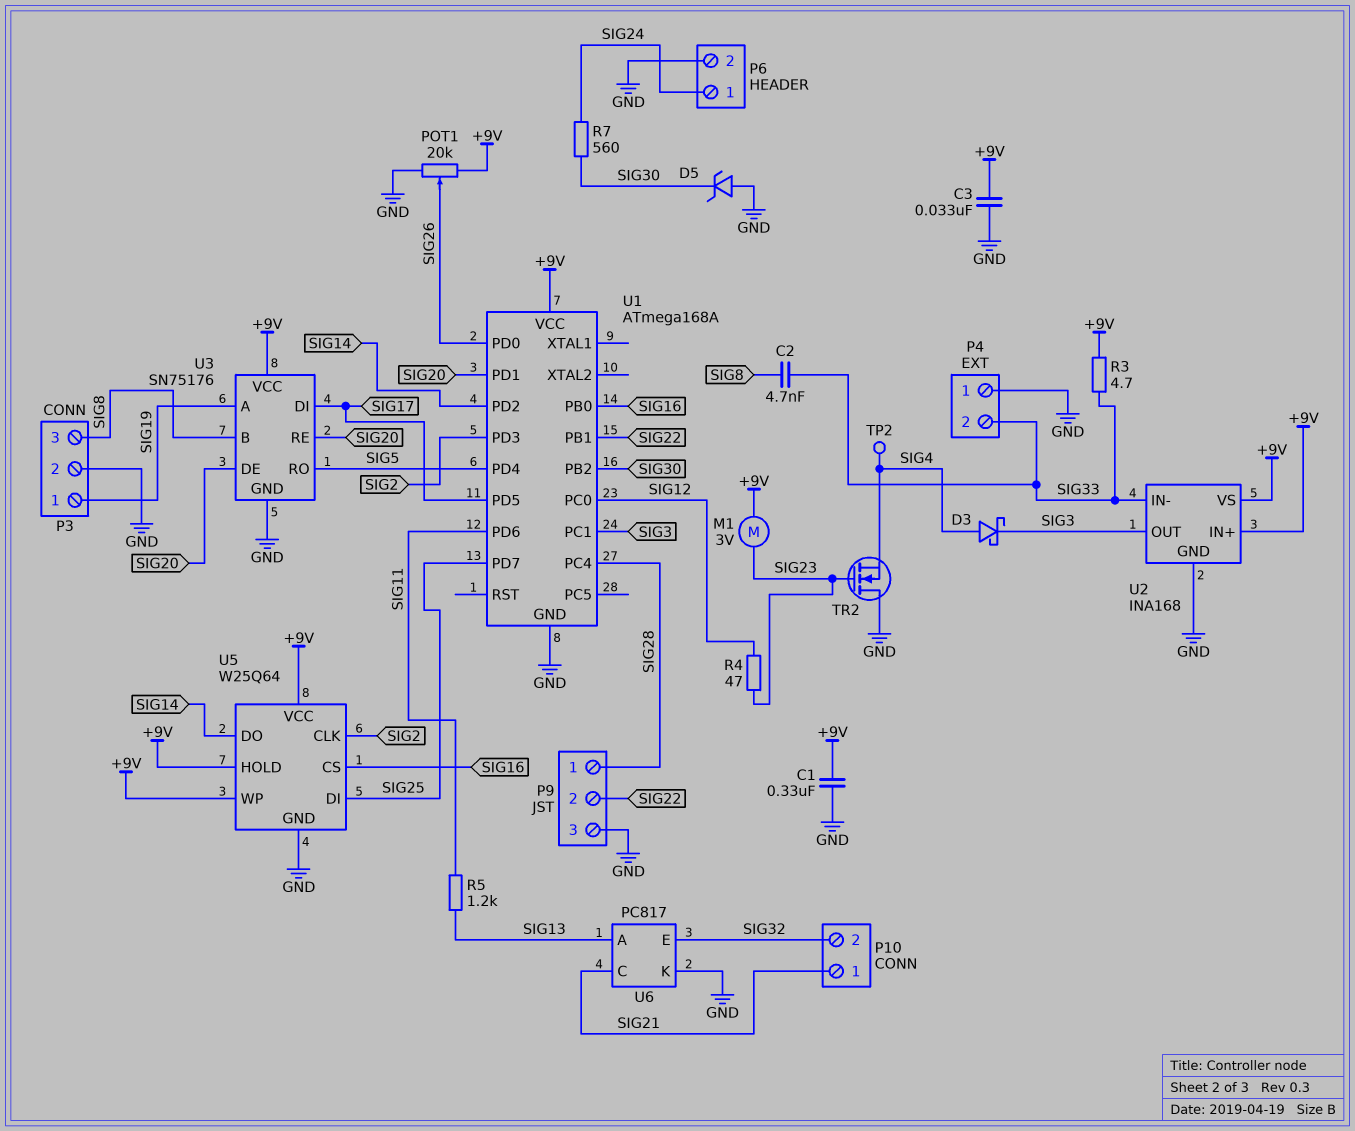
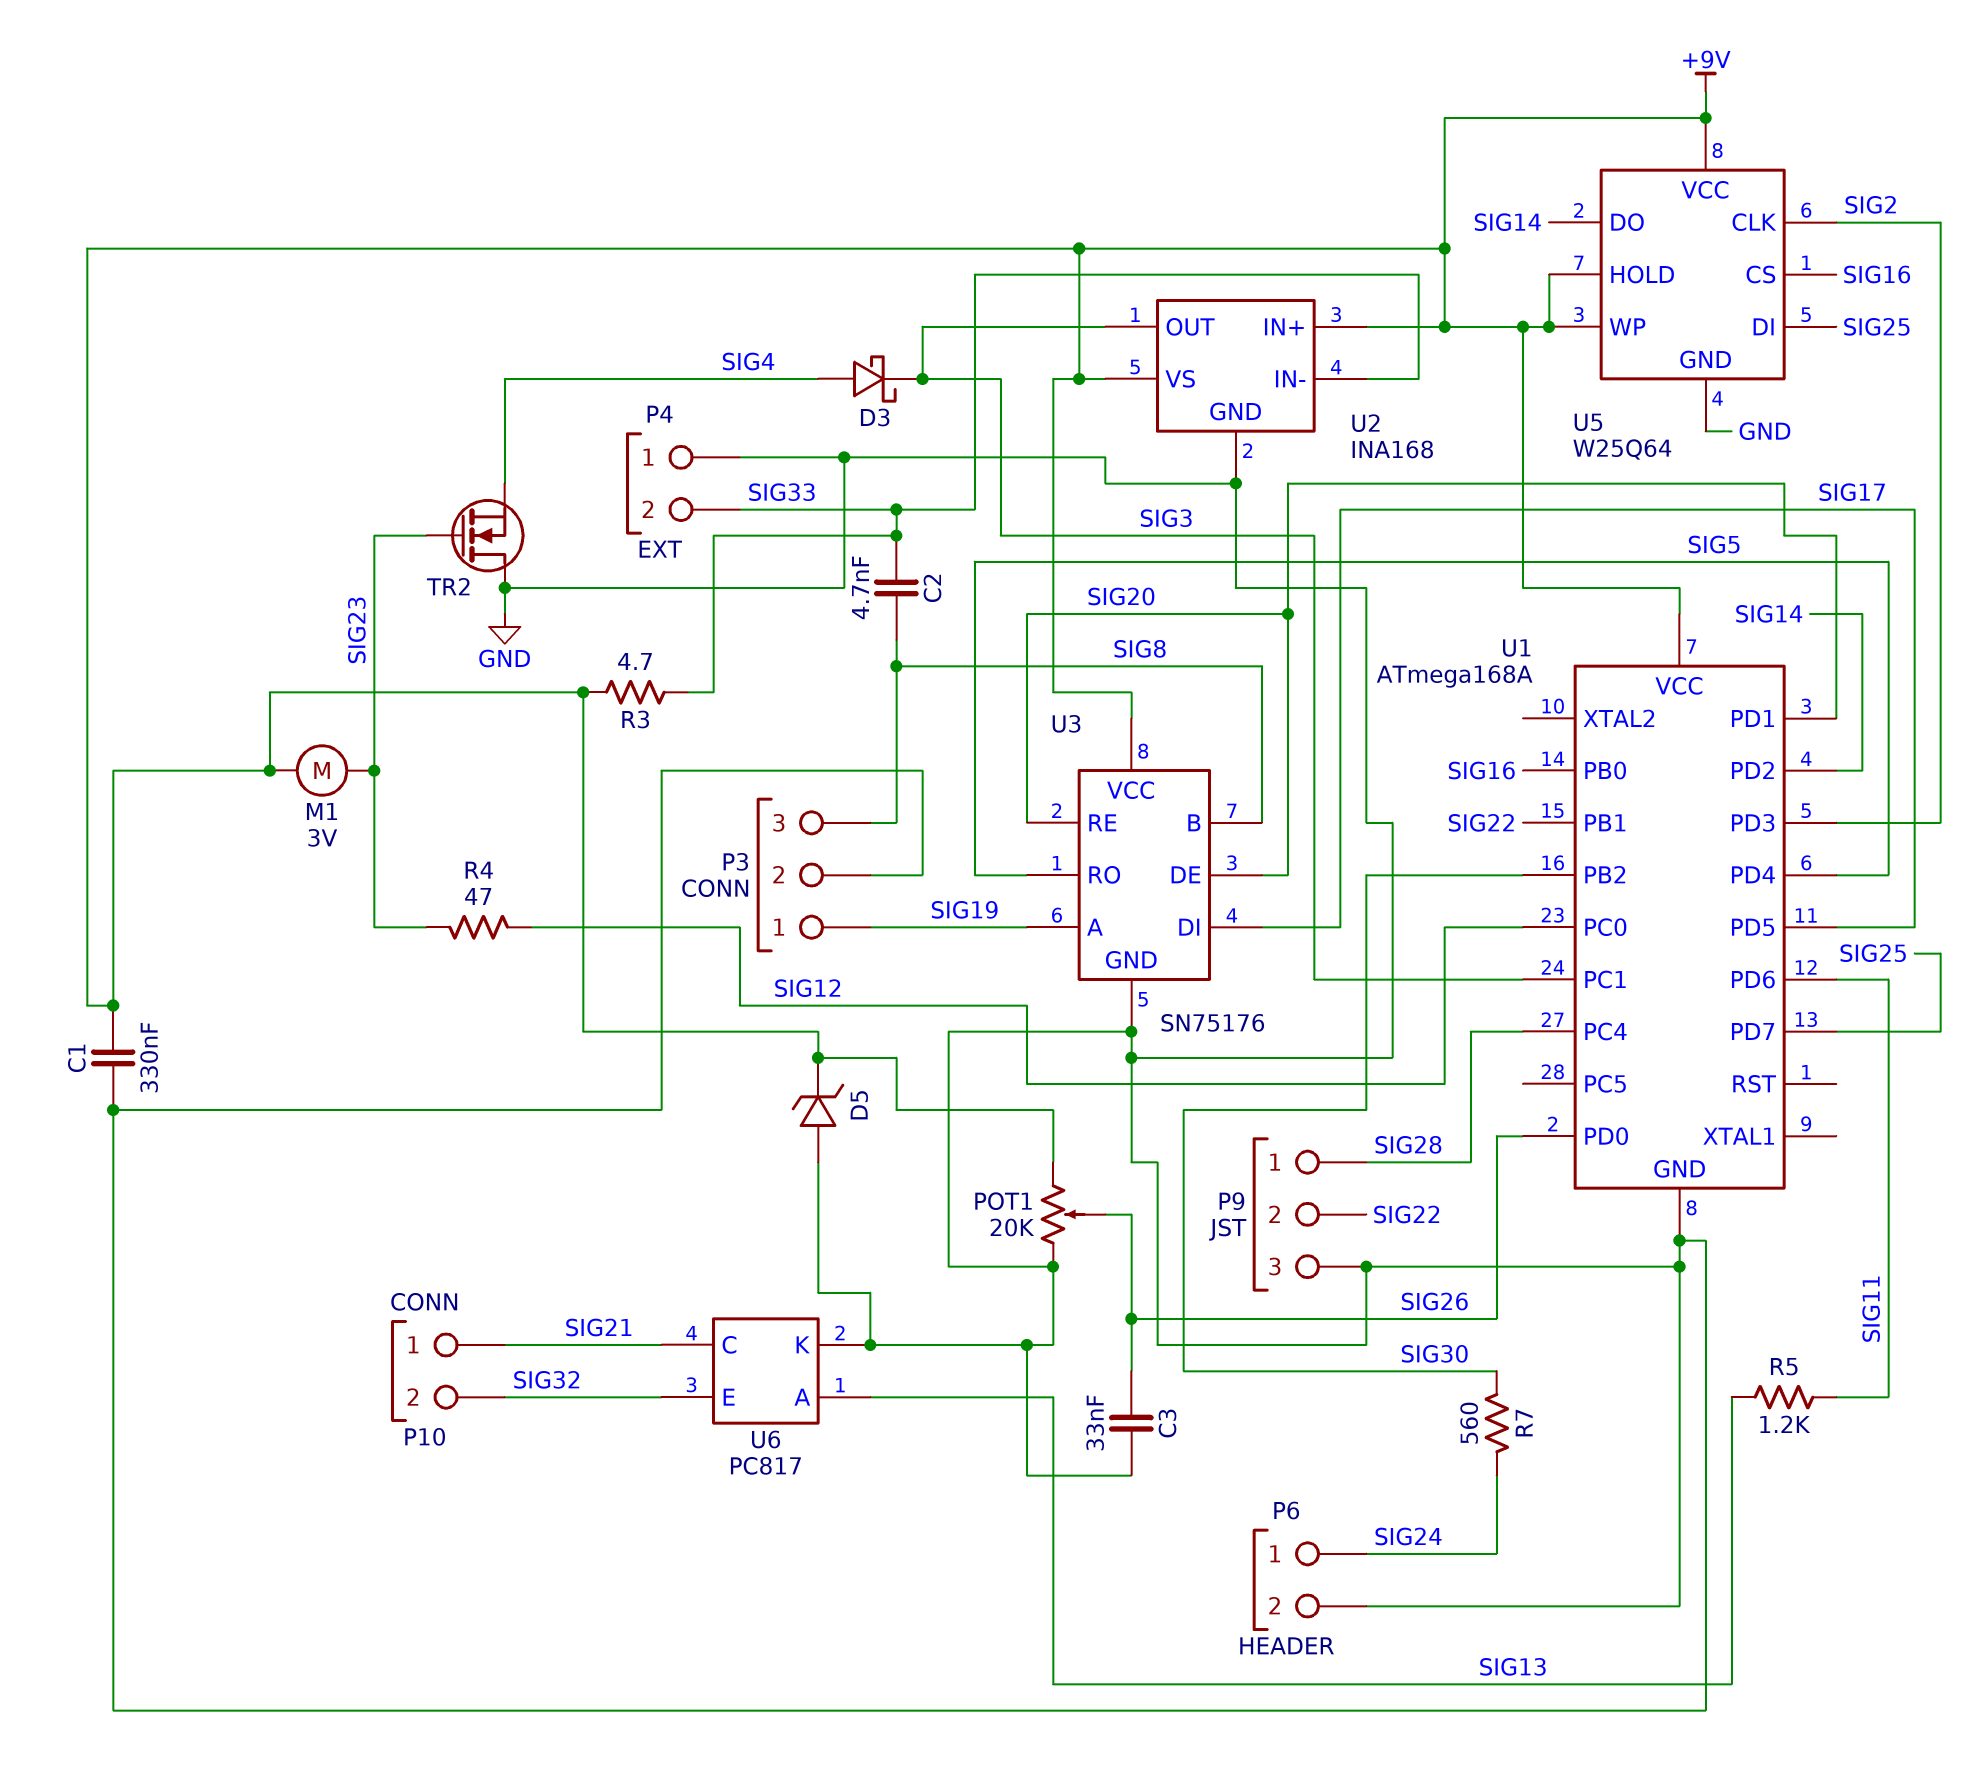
C3: 33nF (+9V, GND) -> 33nF (GND, SIG26)
D5: zener (A GND, K SIG30) -> zener (A GND, K +9V)
TP2: test point (SIG4) -> none

